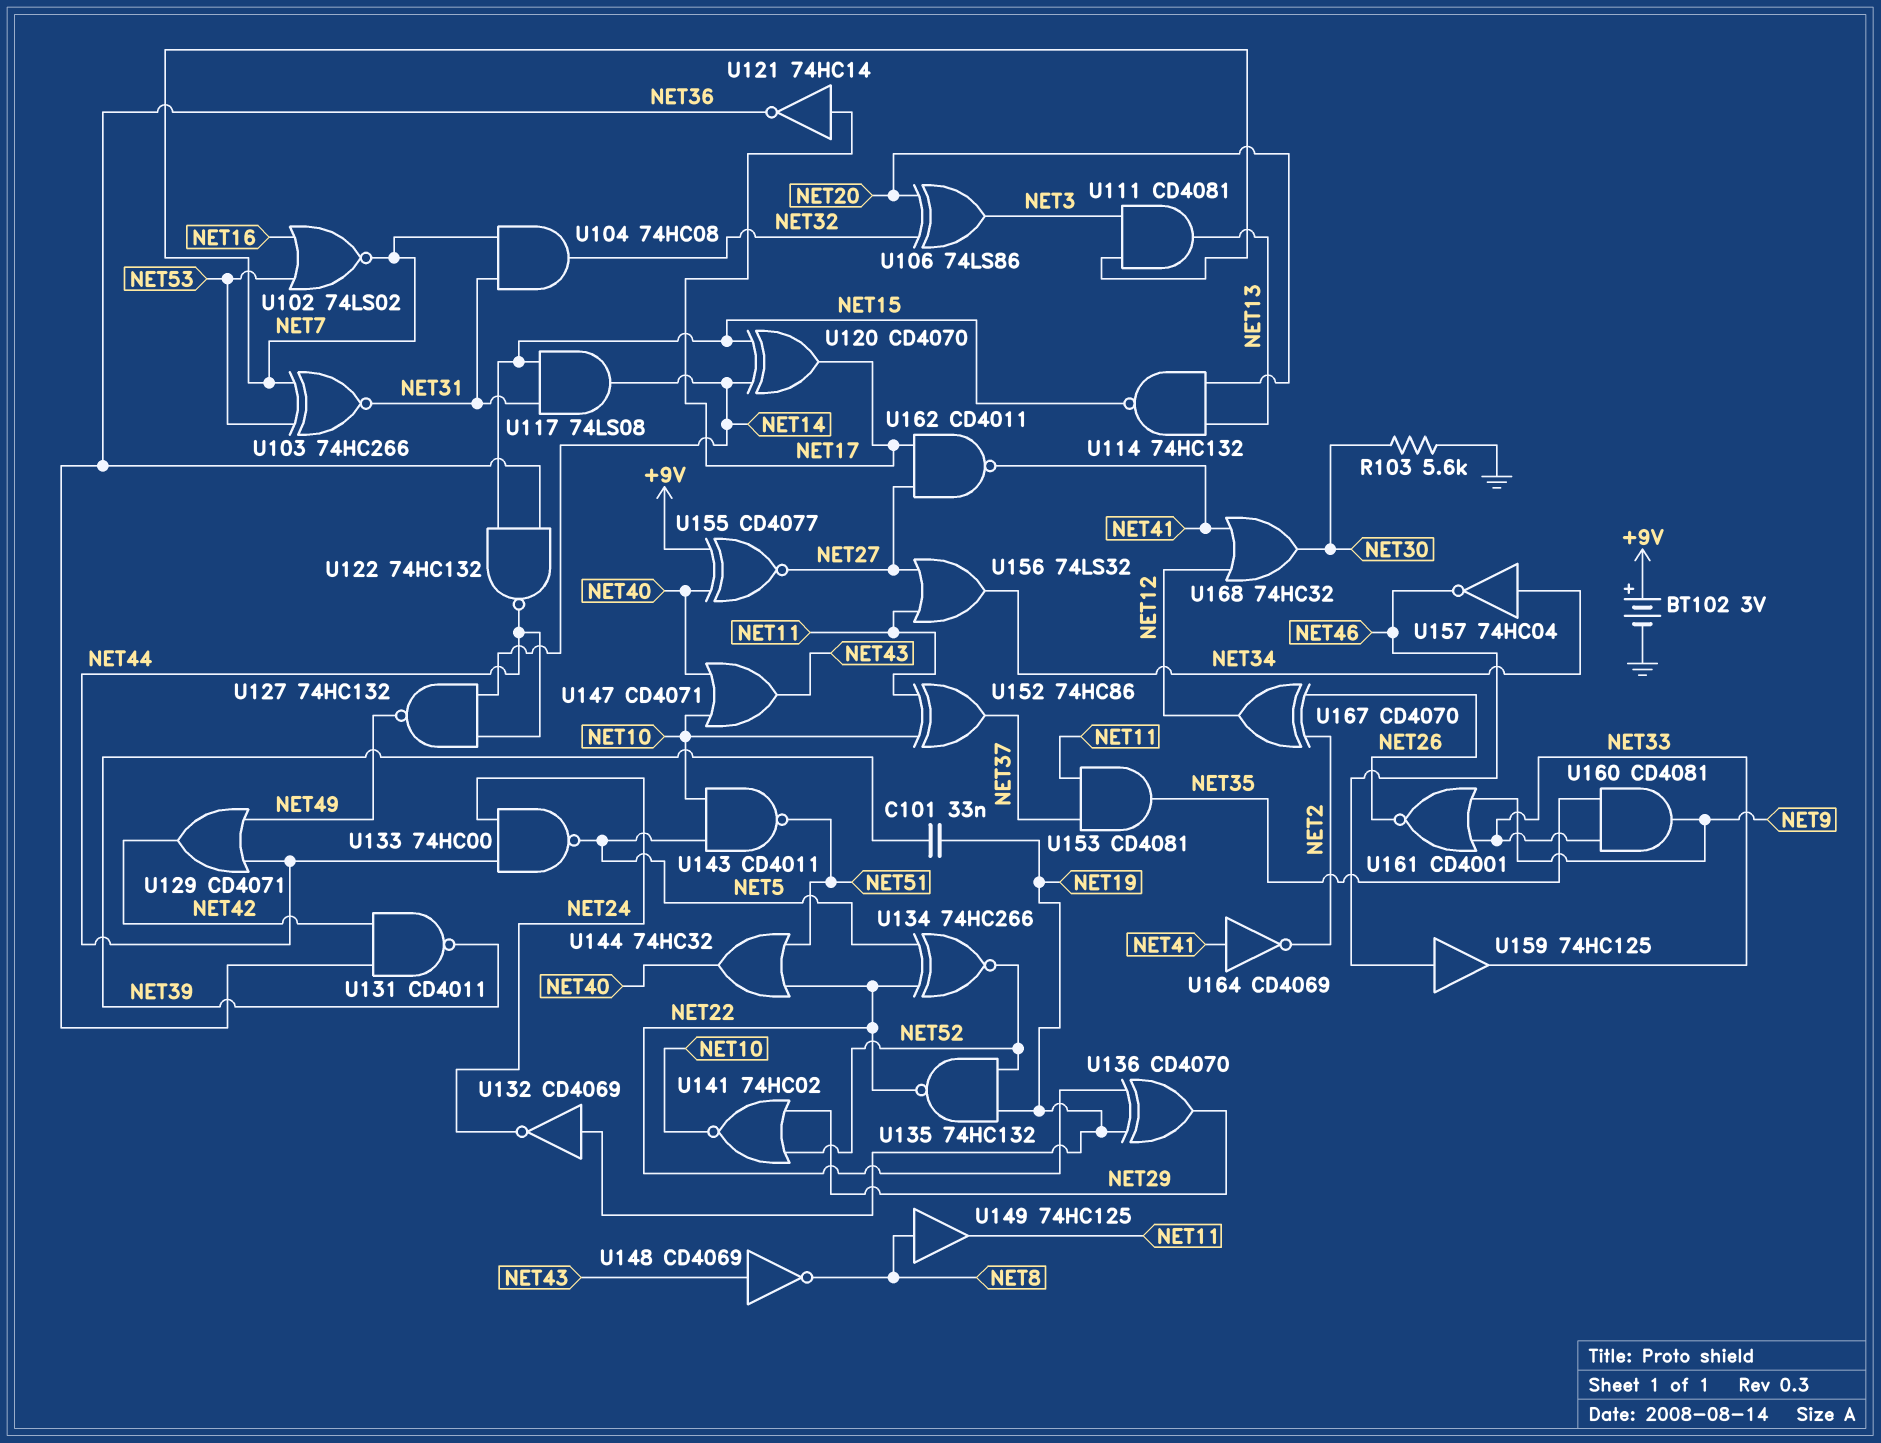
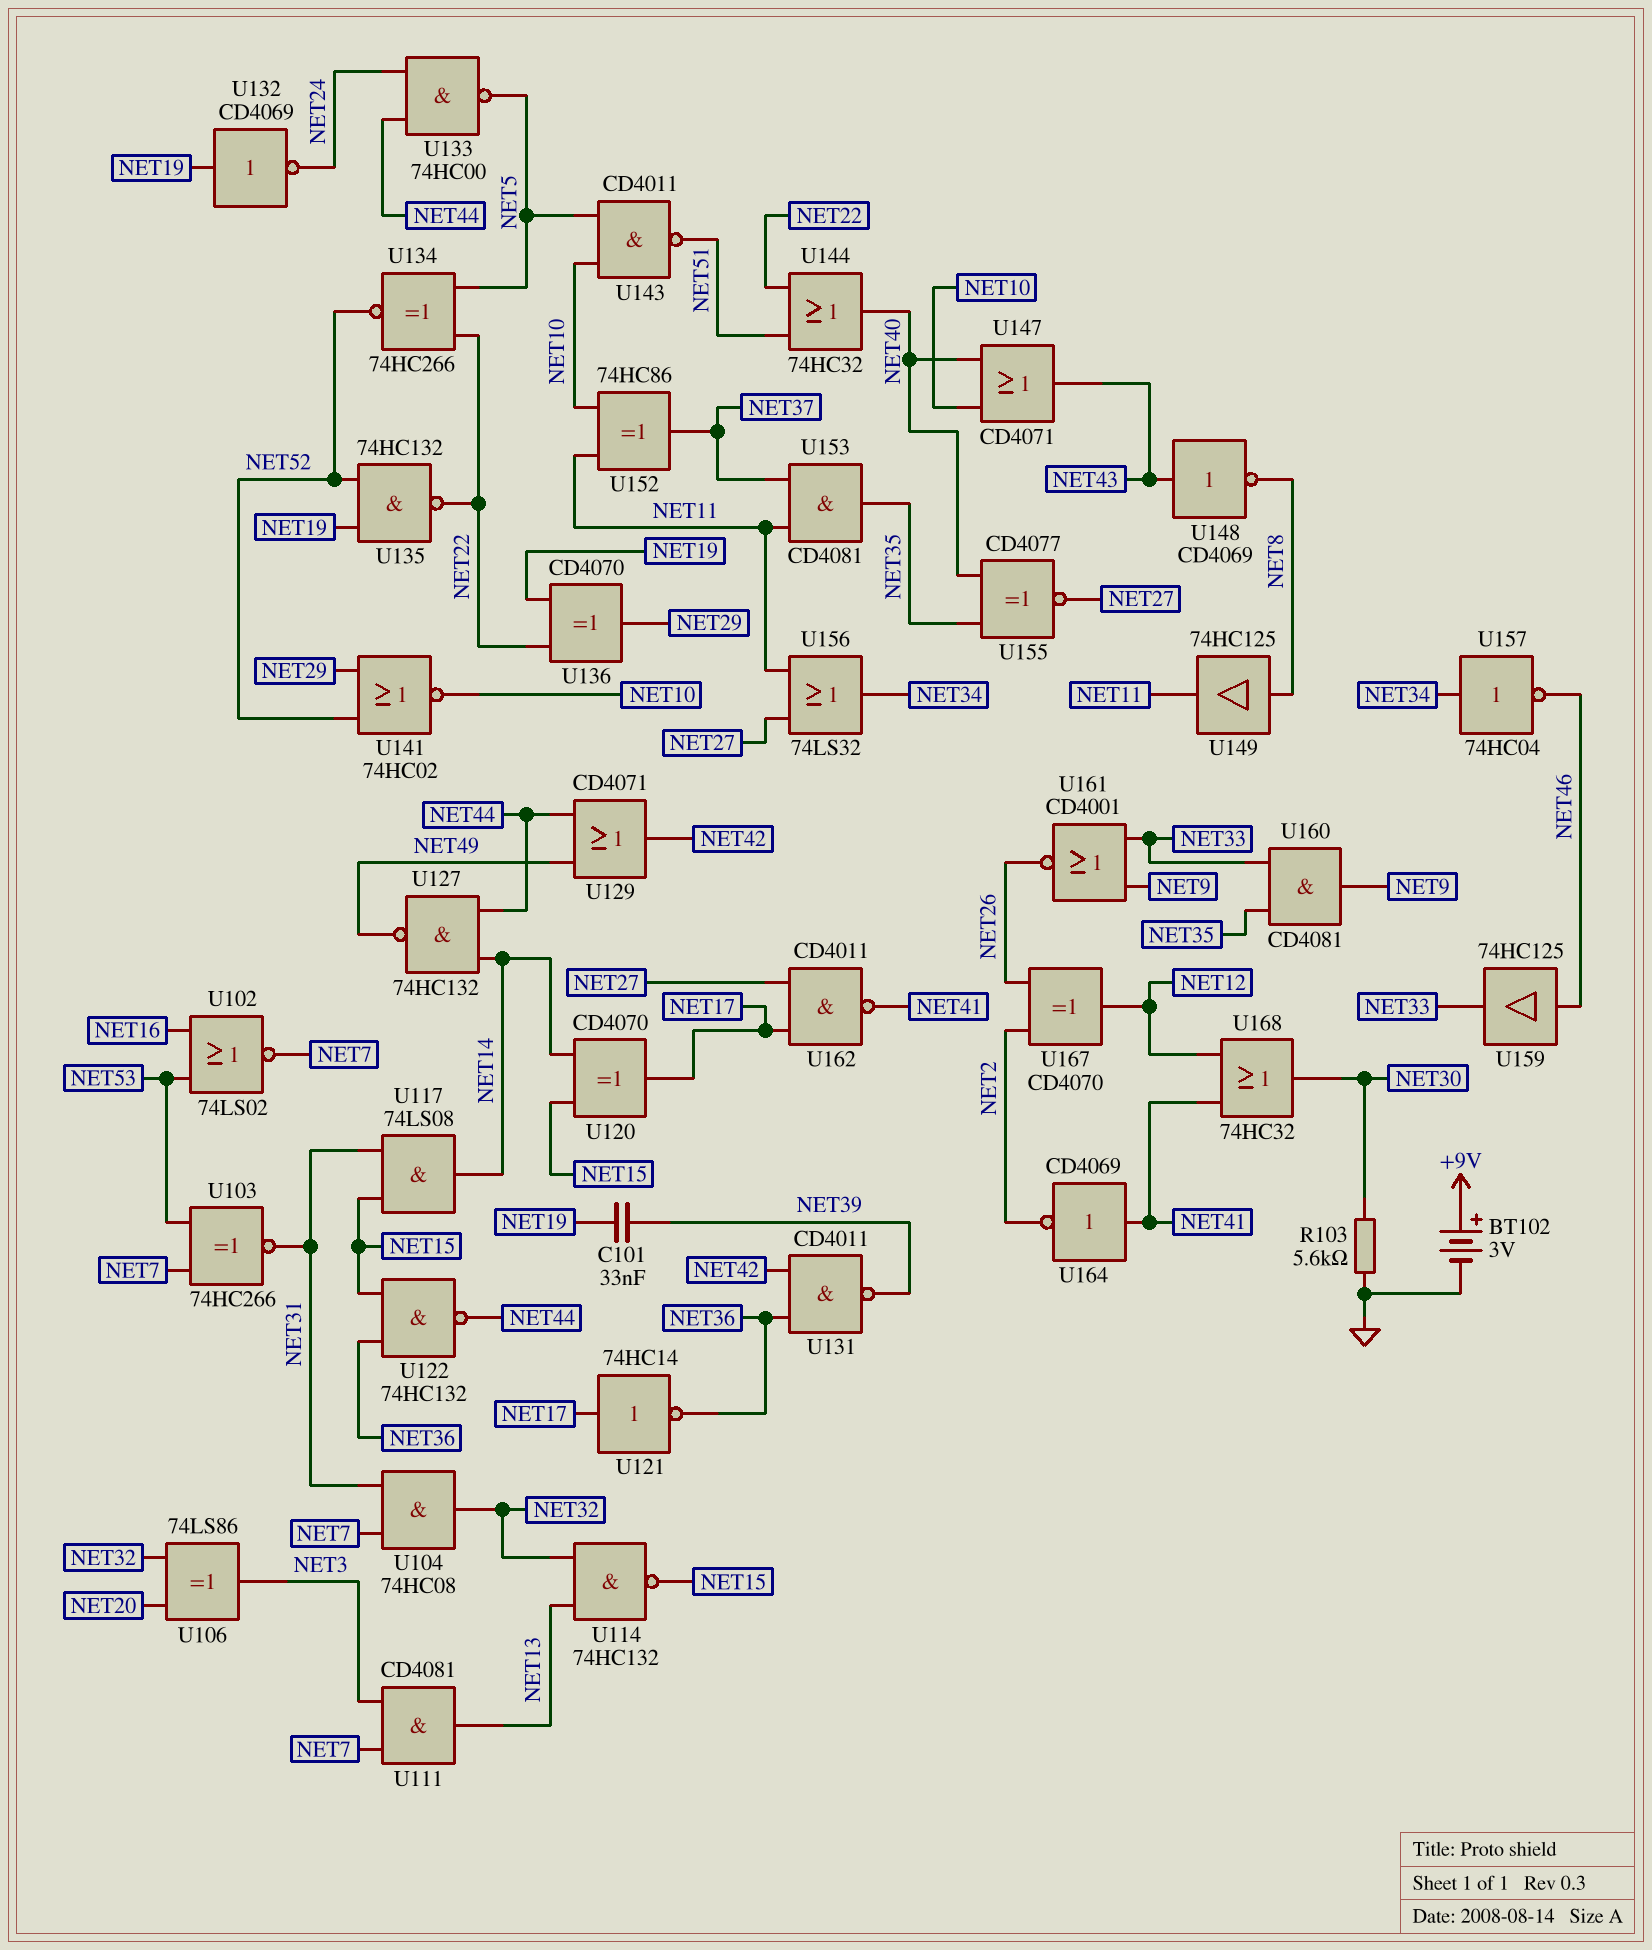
U114: NAND 74HC132 (in NET13, in NET20, out NET15) -> NAND 74HC132 (in NET13, in NET32, out NET15)
U155: XNOR CD4077 (in +9V, in NET40, out NET27) -> XNOR CD4077 (in NET35, in NET40, out NET27)

